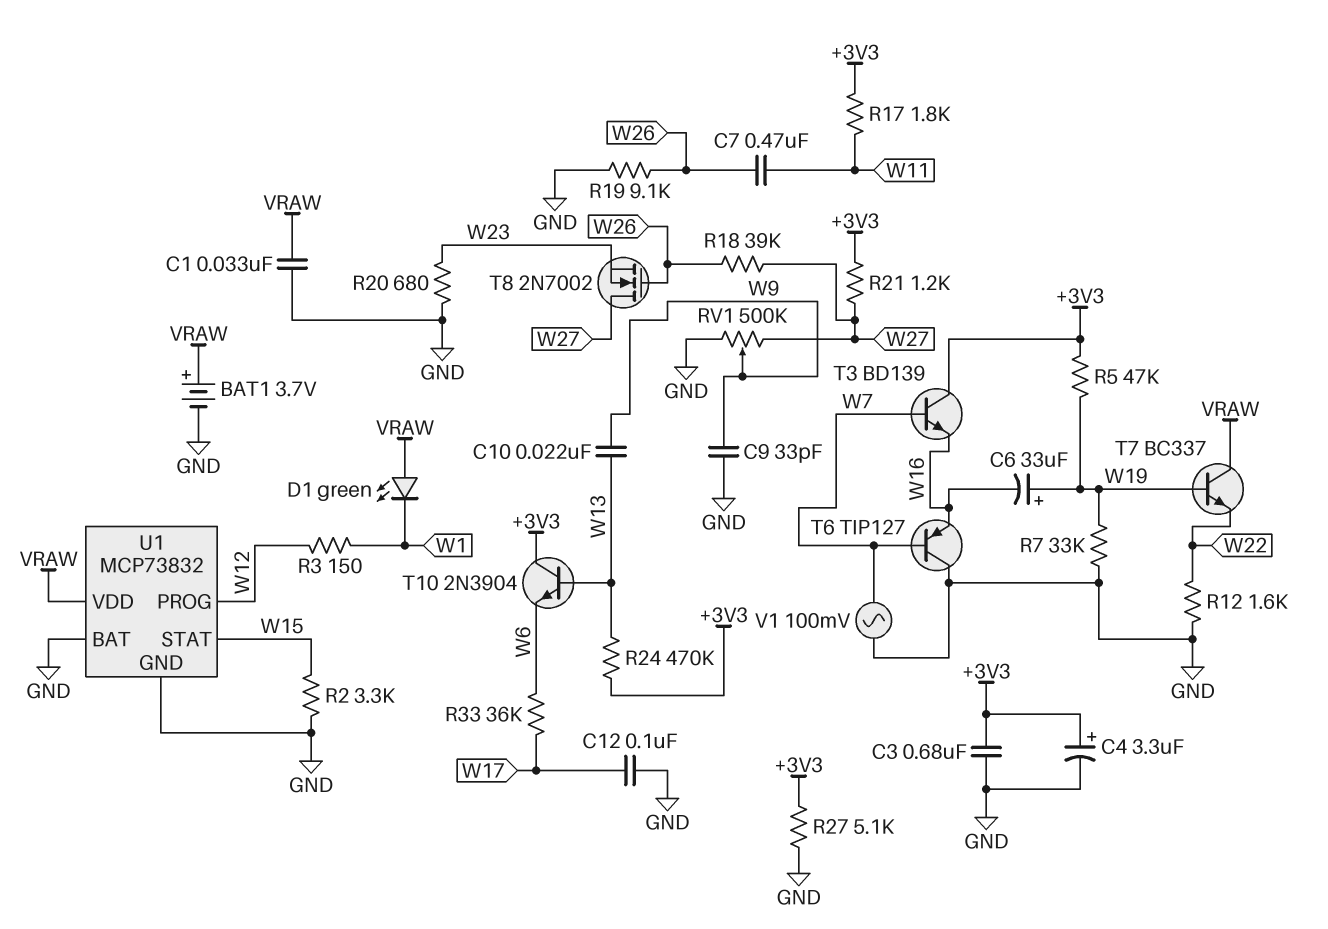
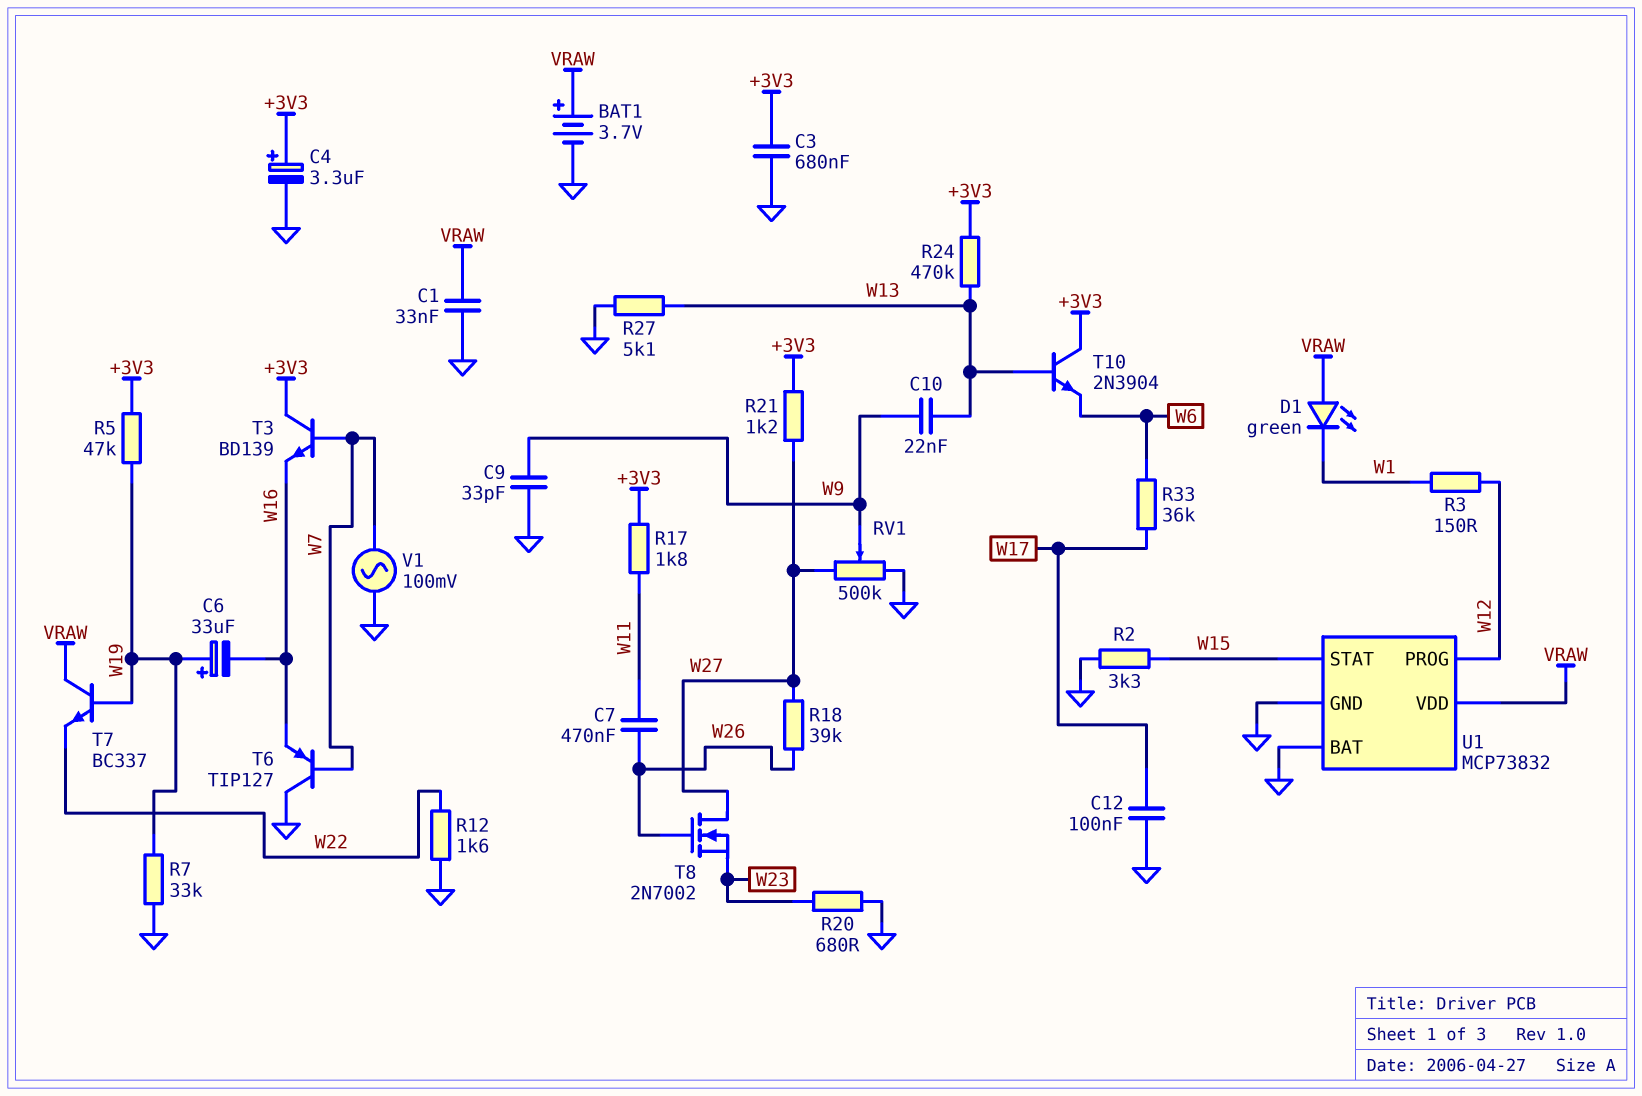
R19: 9.1k (GND, W26) -> none
R27: 5.1k (+3V3, GND) -> 5.1k (GND, W13)

